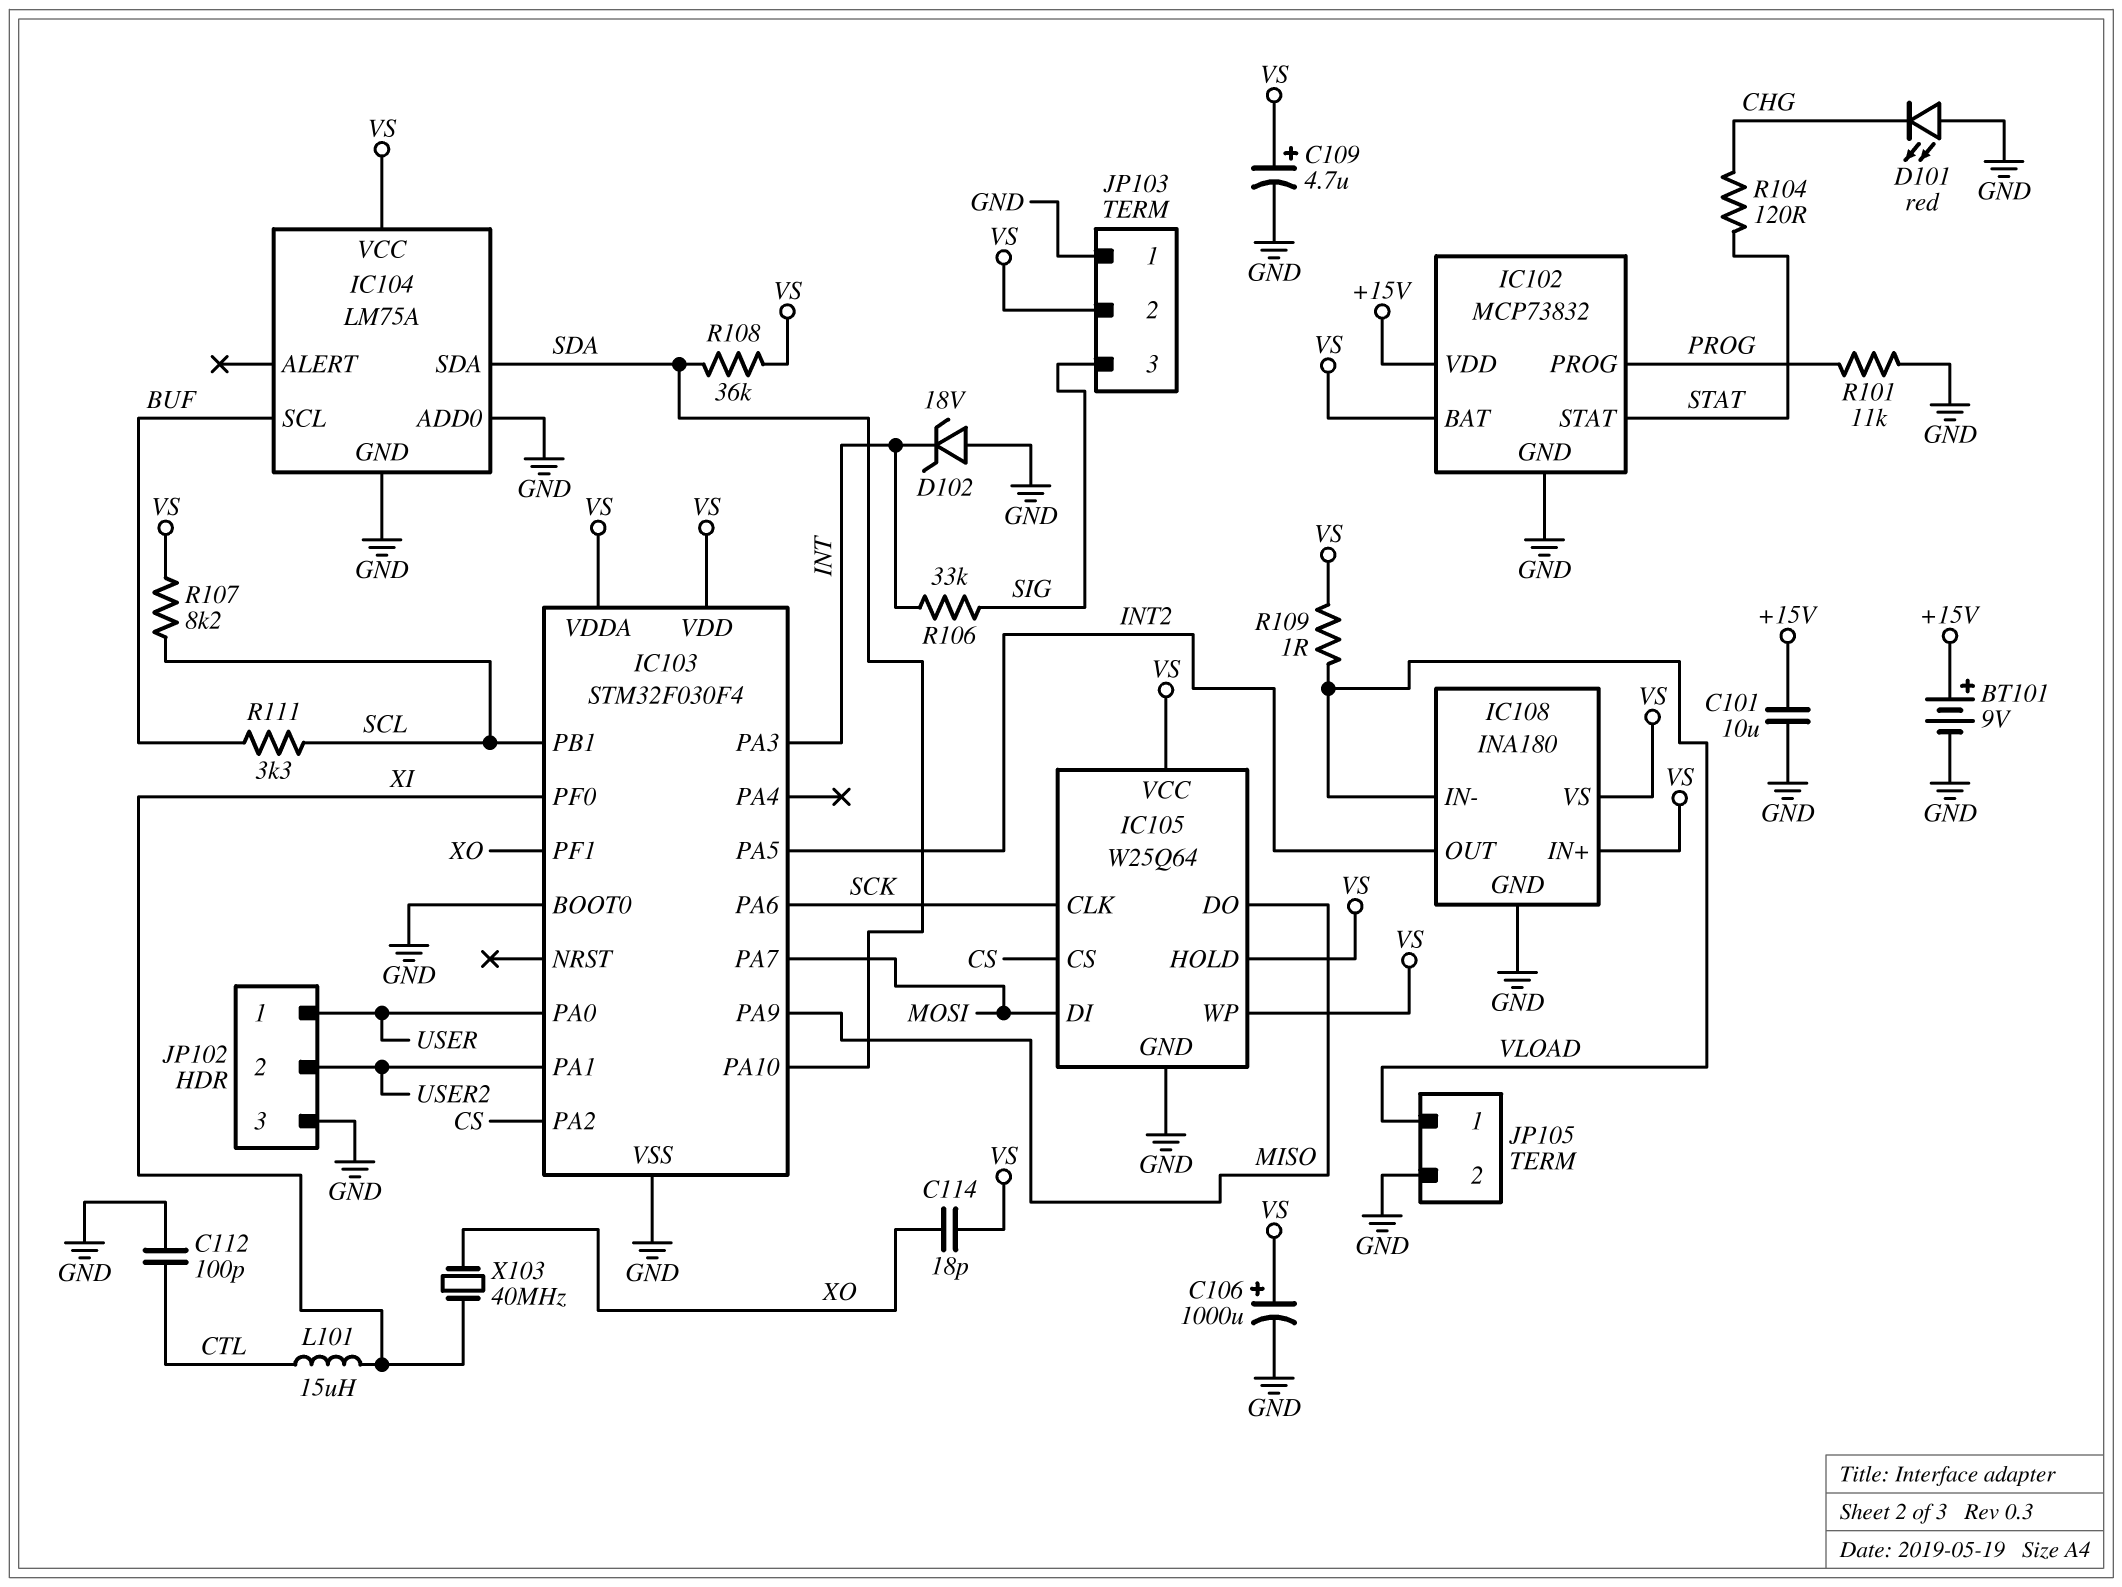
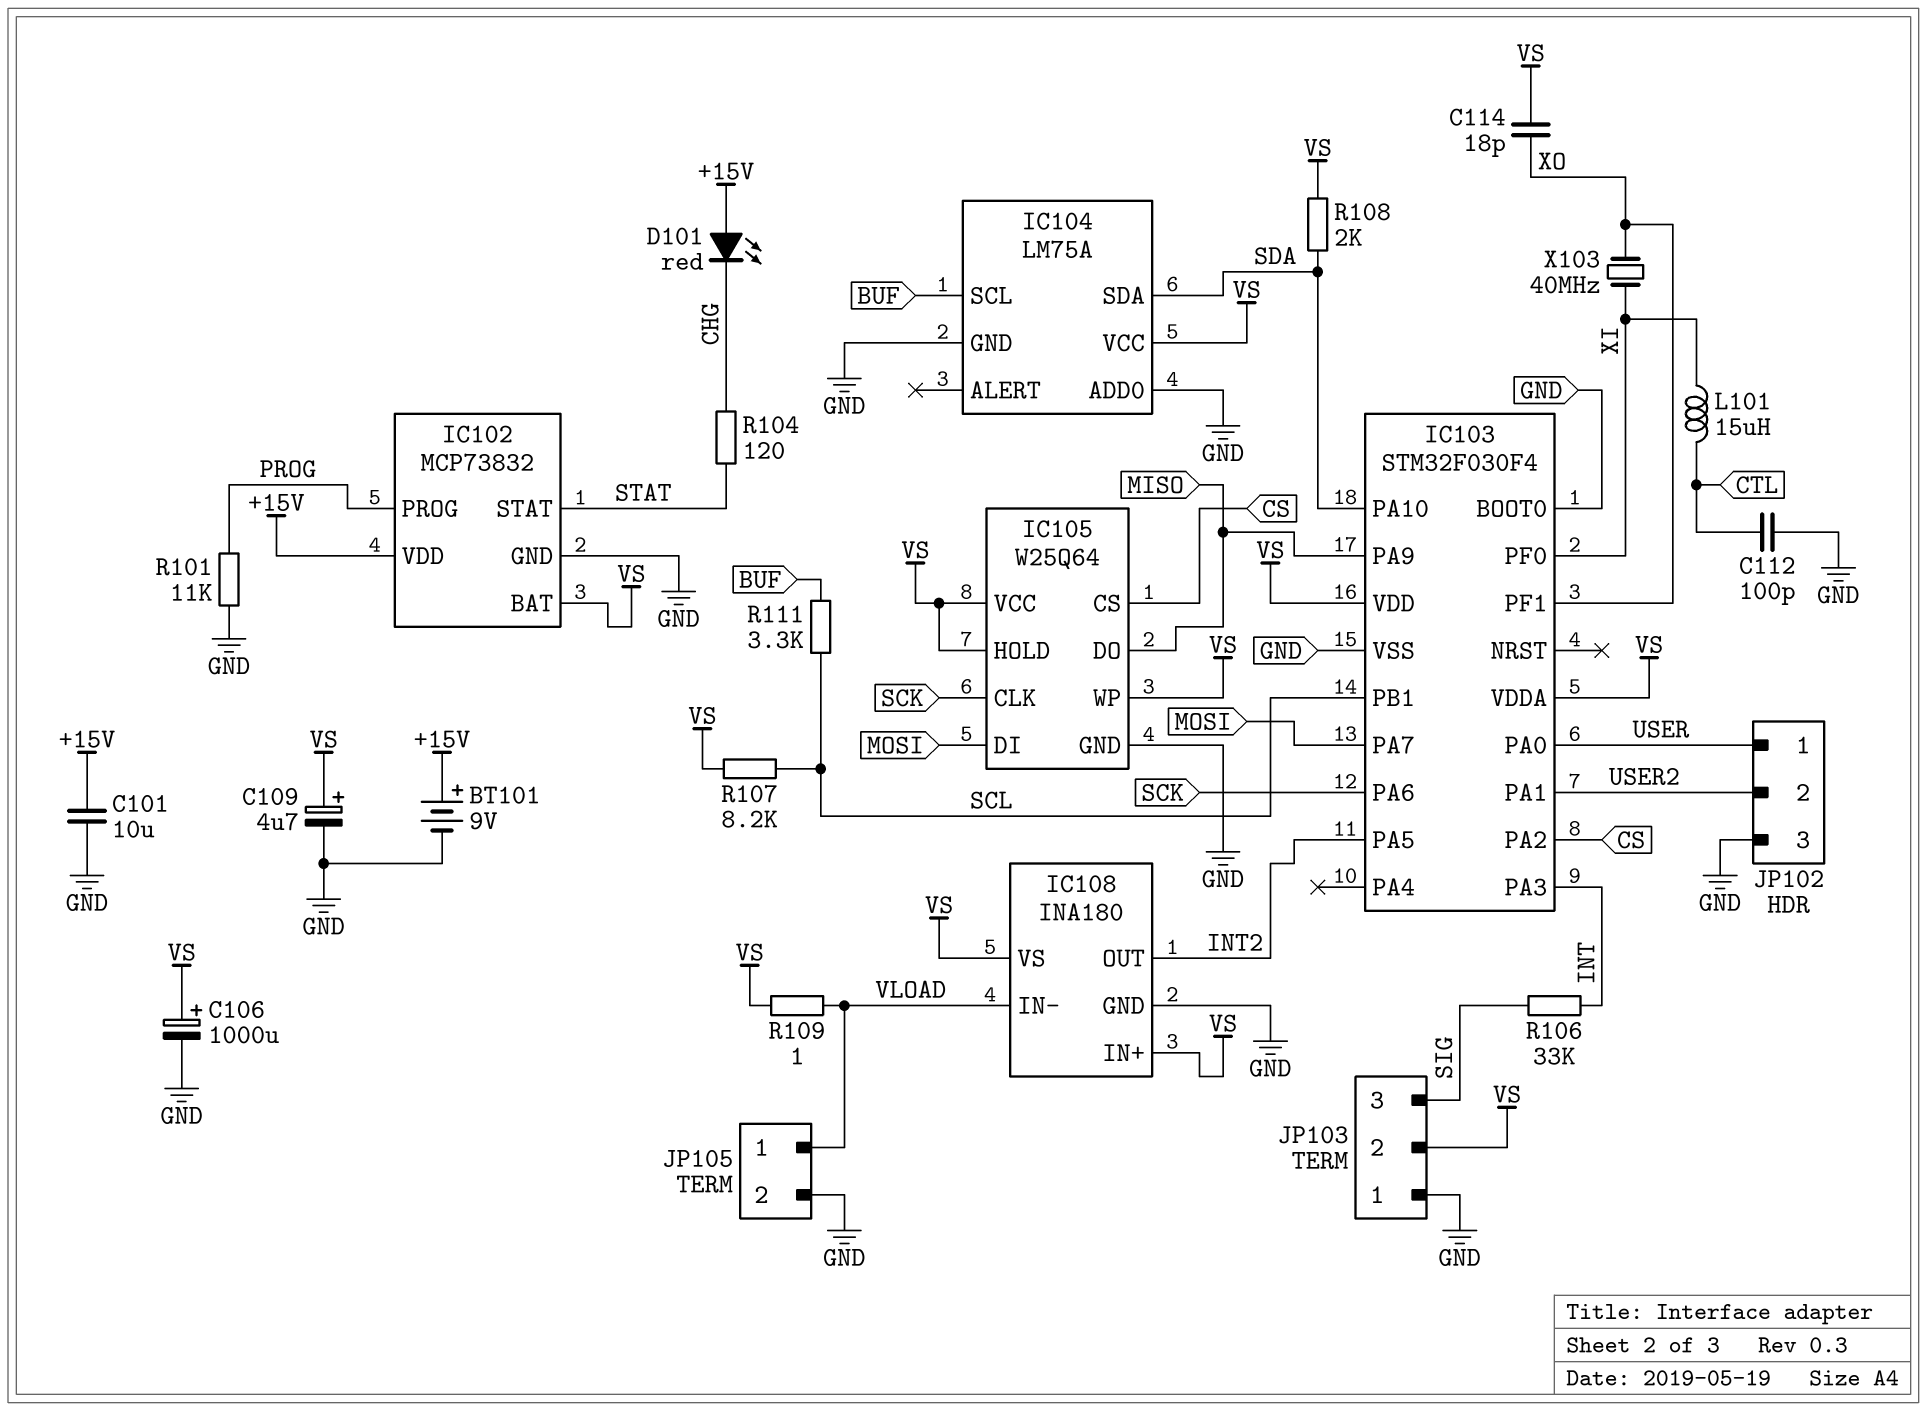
D101: LED red (A GND, K CHG) -> LED red (A +15V, K CHG)
D102: zener 18V (A GND, K INT) -> none
R108: 36k (SDA, VS) -> 2k (SDA, VS)

